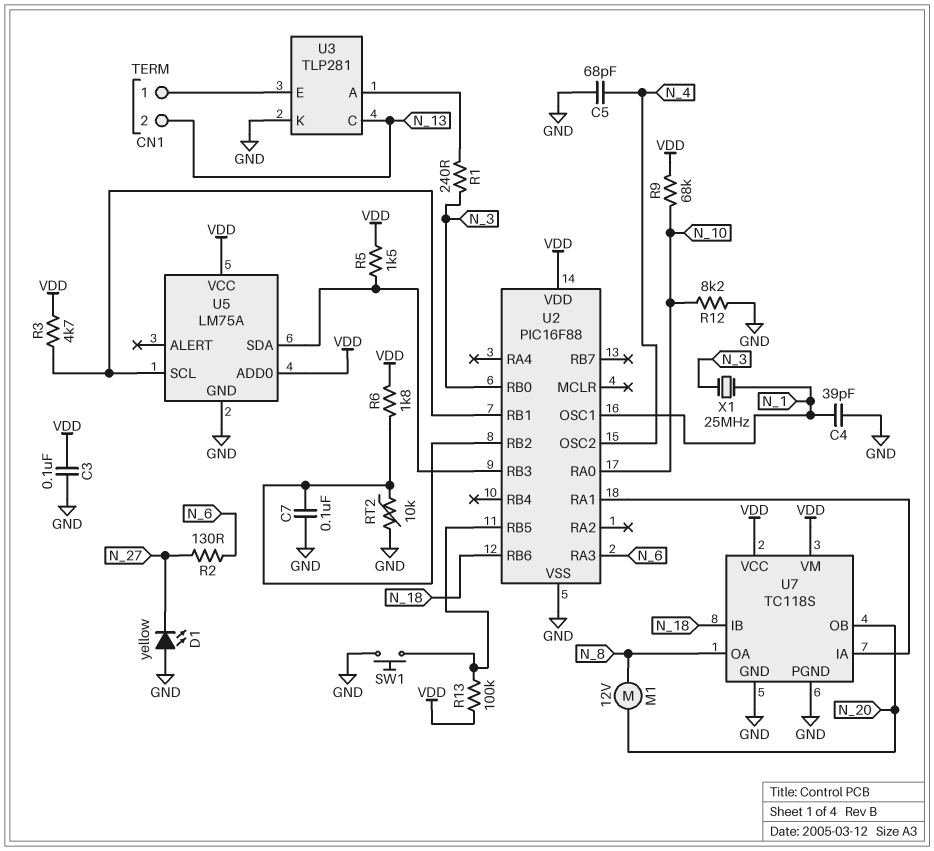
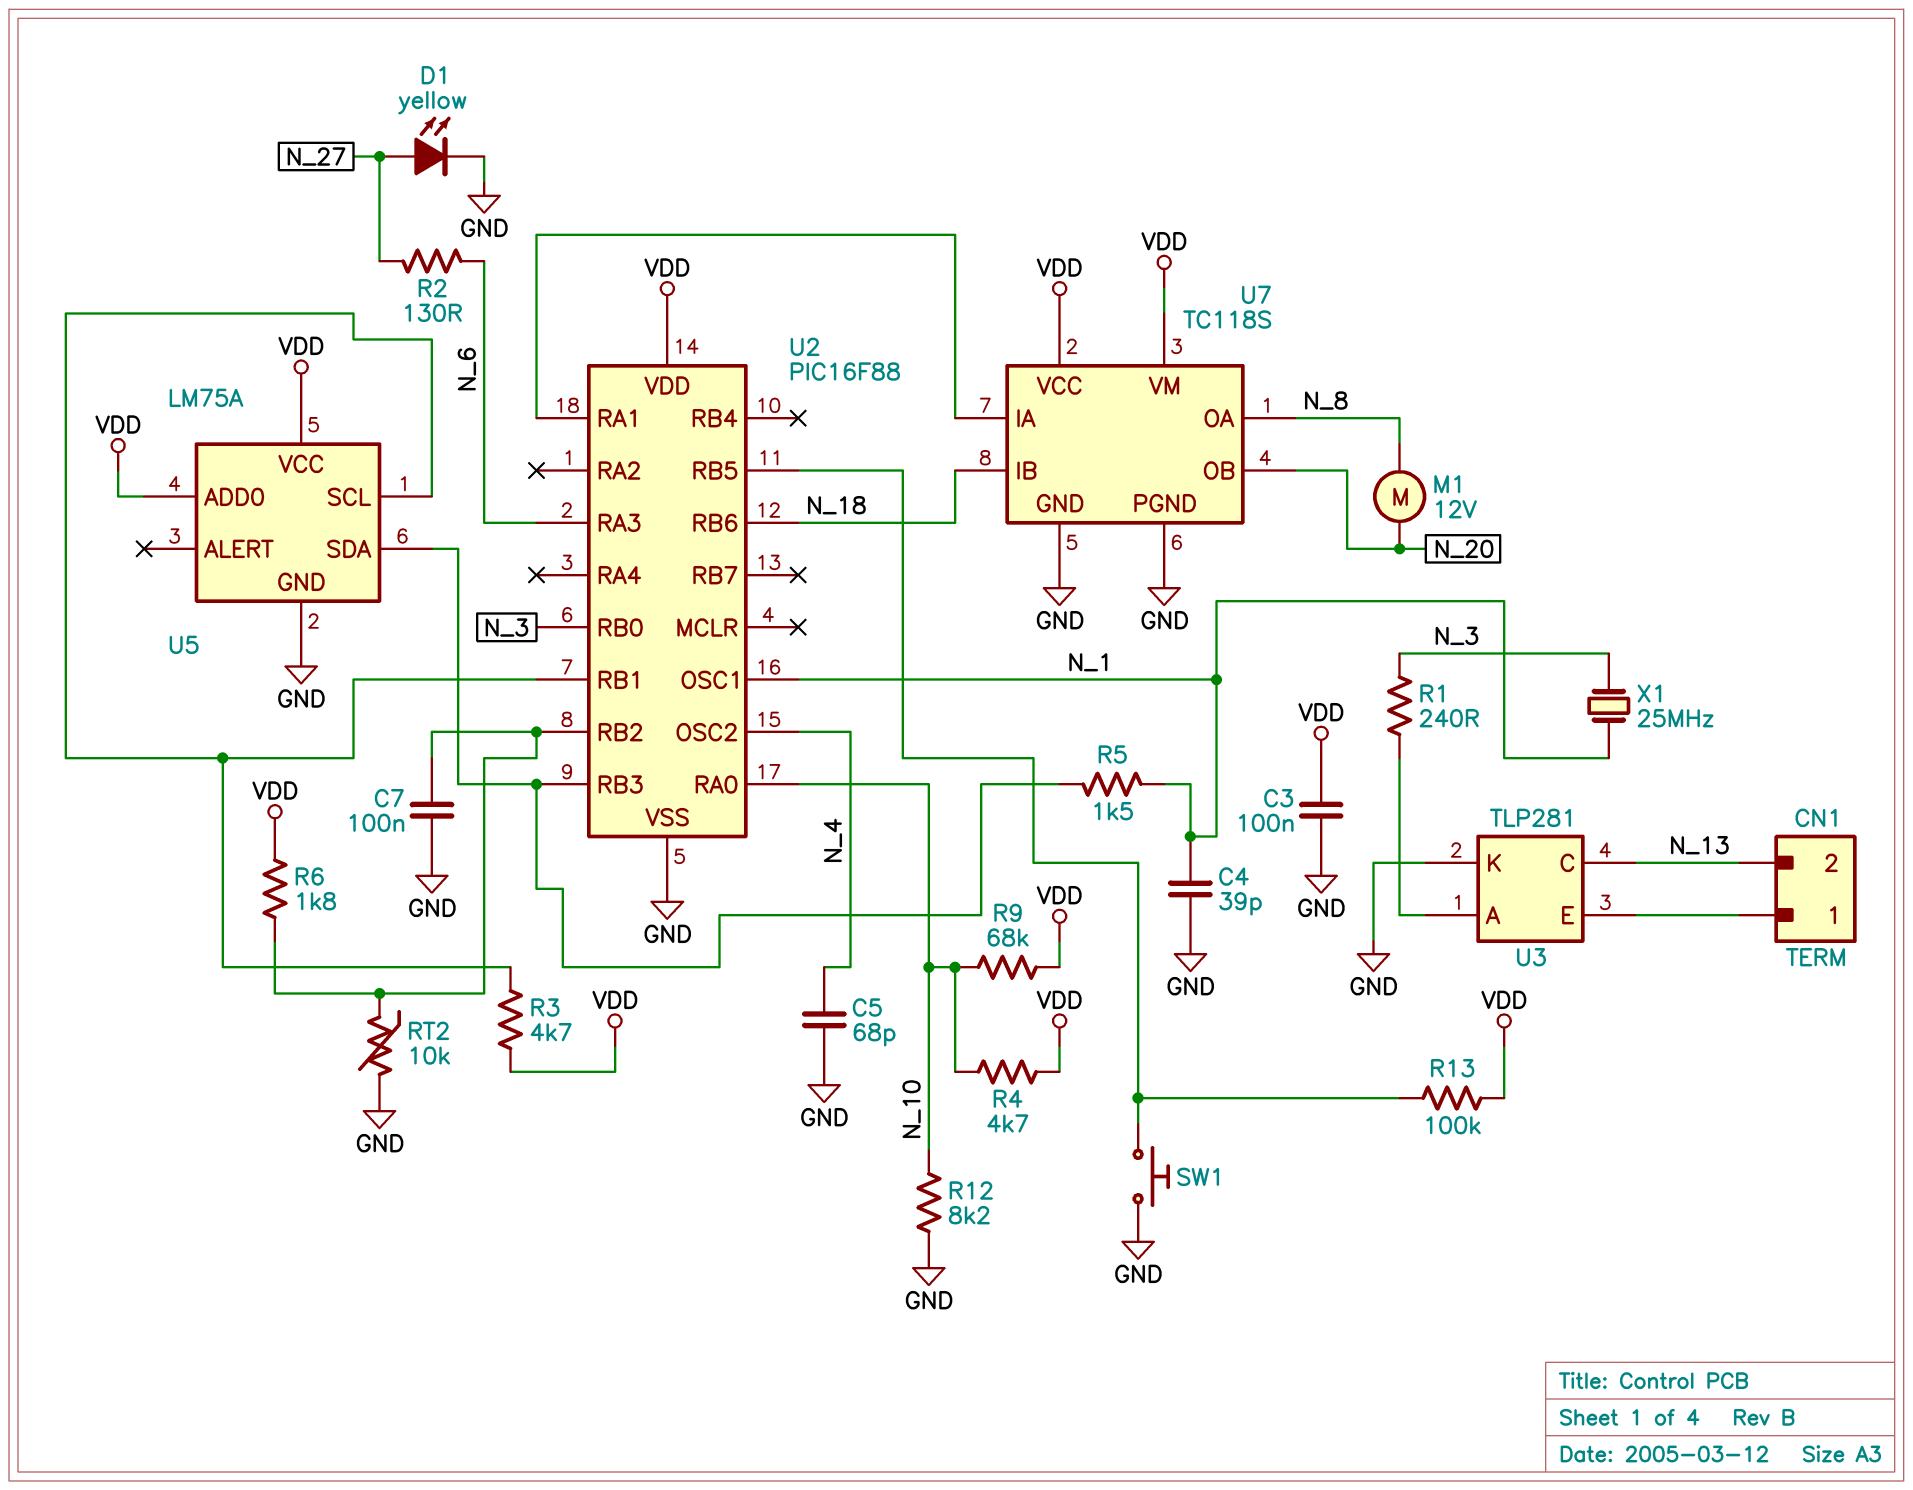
D1: LED yellow (A GND, K N_27) -> LED yellow (A N_27, K GND)
R4: none -> 4.7k (N_10, VDD)
R5: 1.5k (U2/RB3, VDD) -> 1.5k (N_1, U2/RB3)

